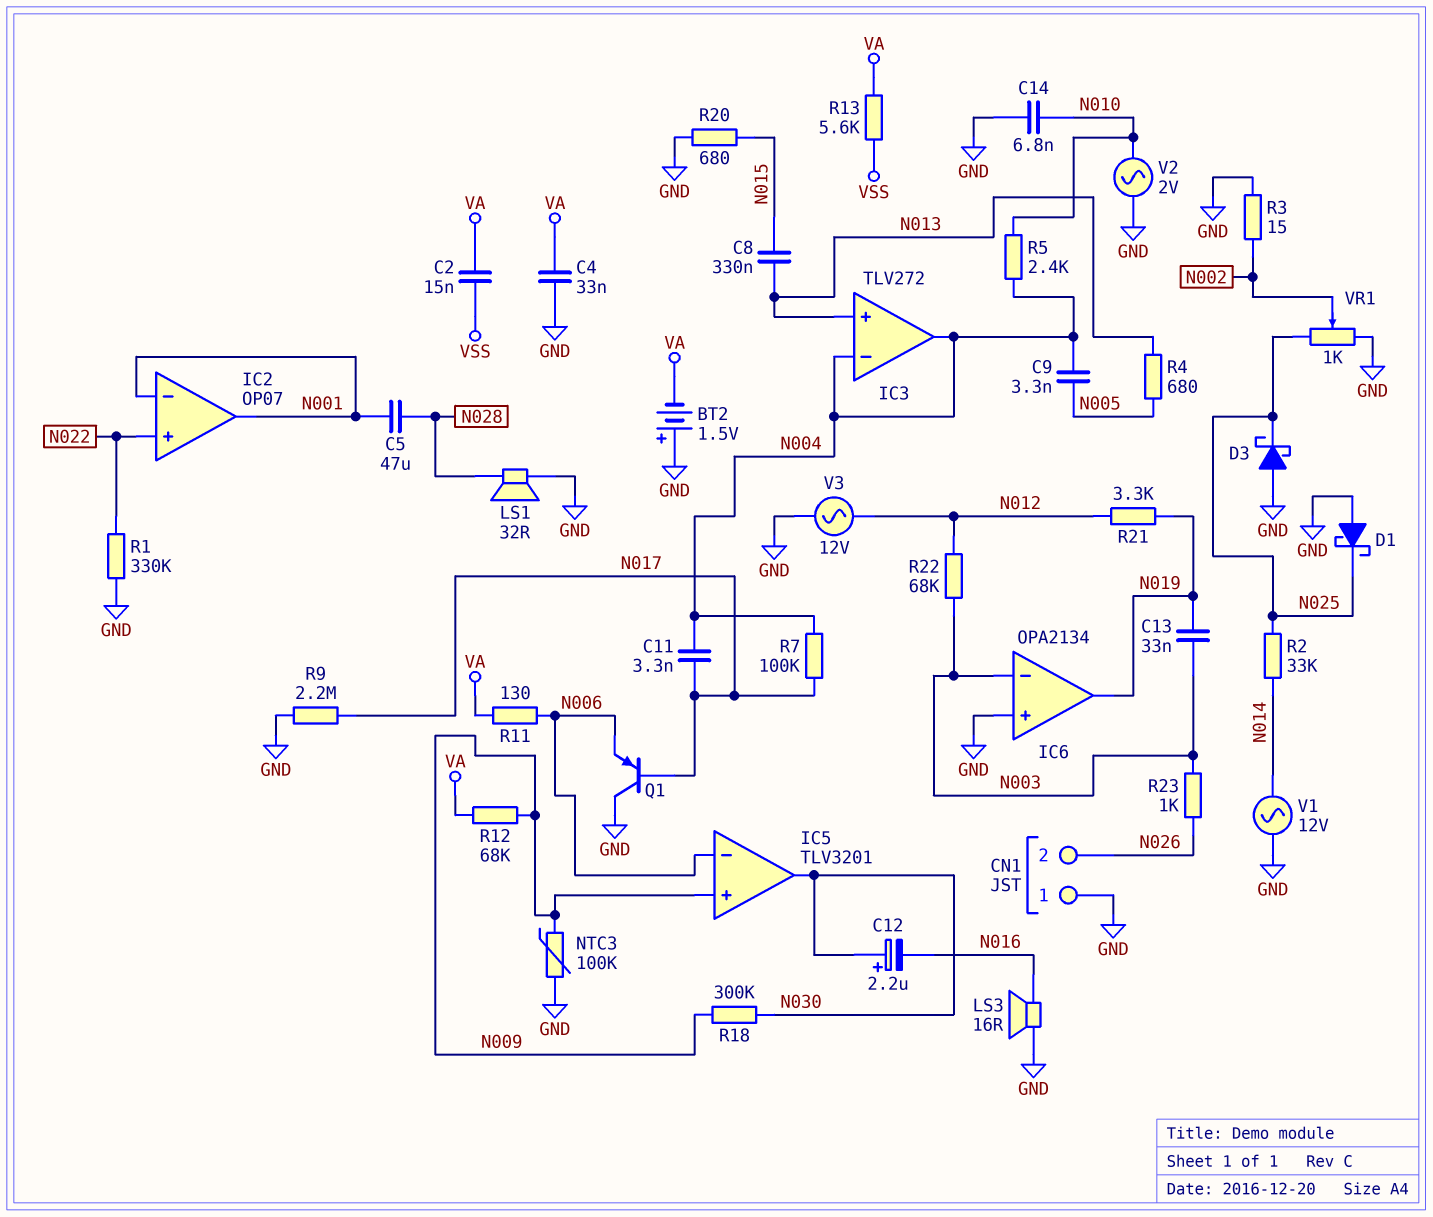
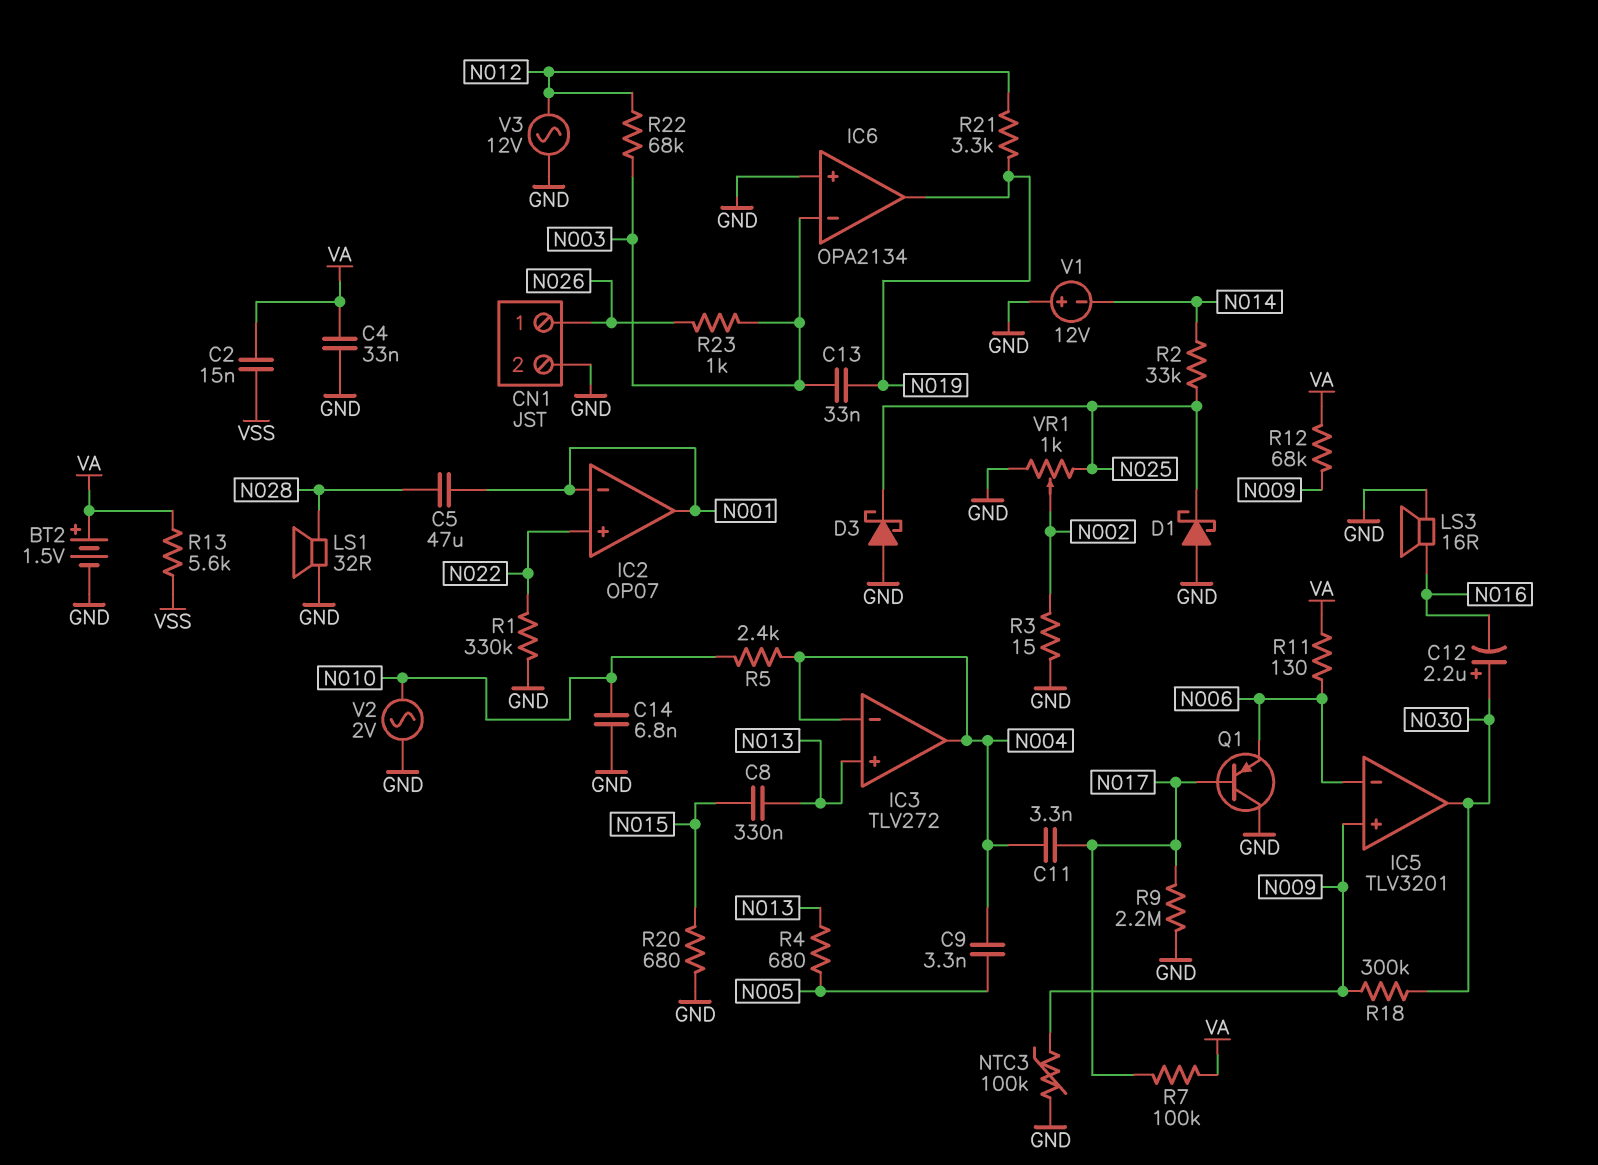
BT2: 1.5V (plus GND, minus VA) -> 1.5V (plus VA, minus GND)
CN1 pin 1: GND -> N026
CN1 pin 2: N026 -> GND
R7: 100k (N004, N017) -> 100k (N017, VA)
V1: AC 12V (GND, N014) -> 12V (plus GND, minus N014)

